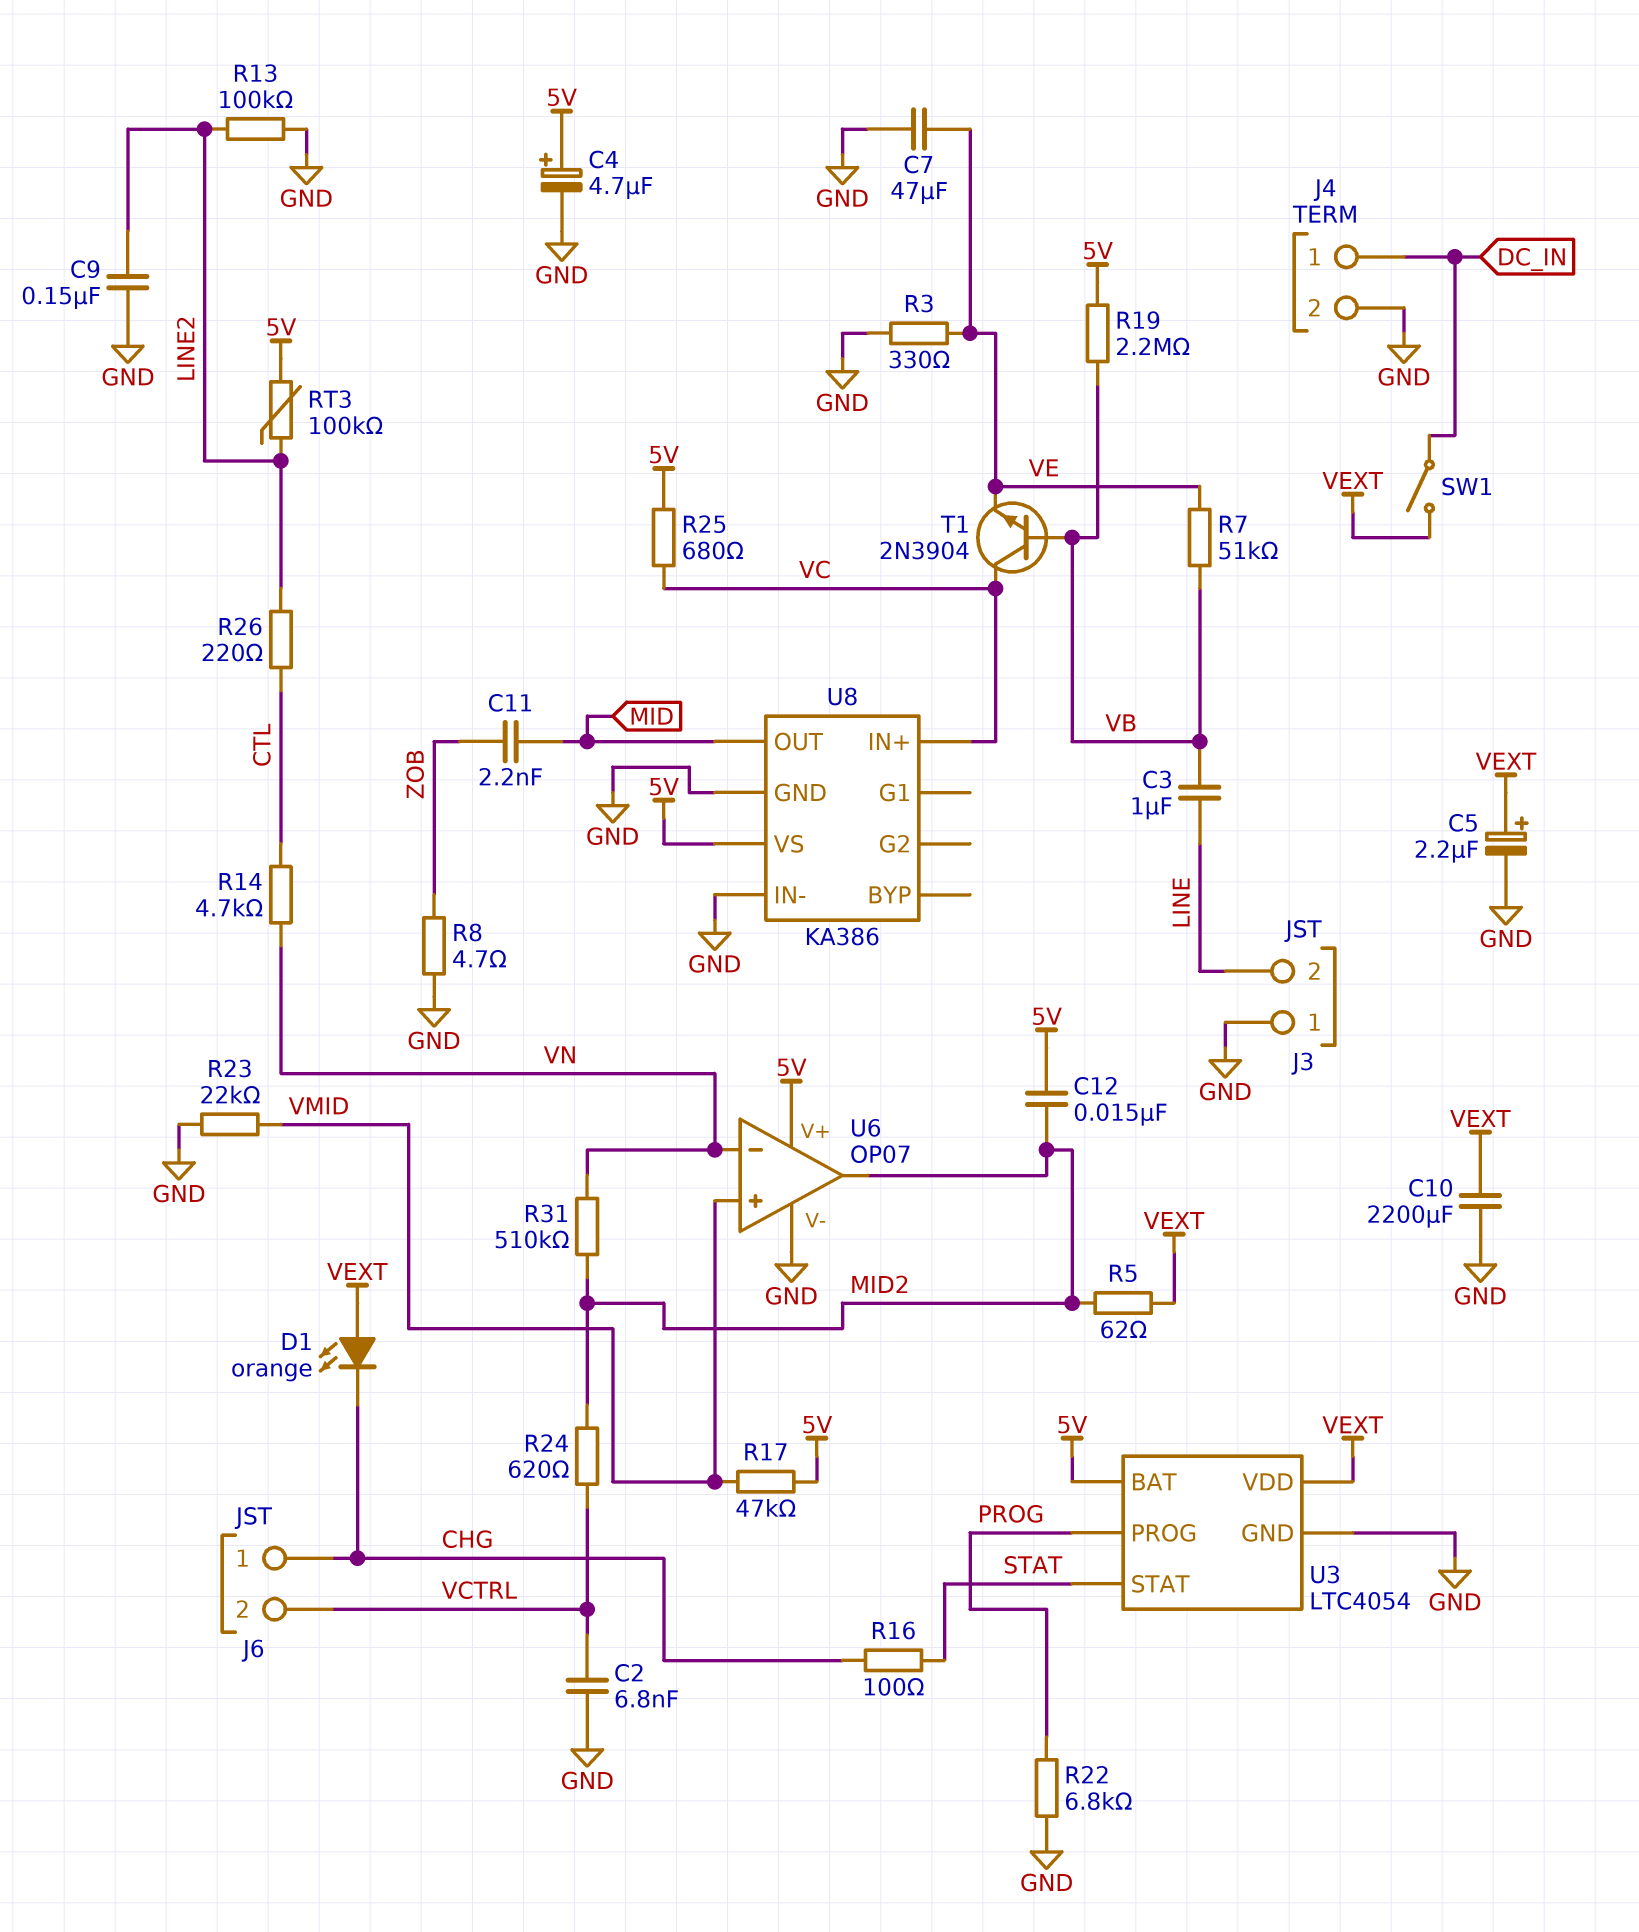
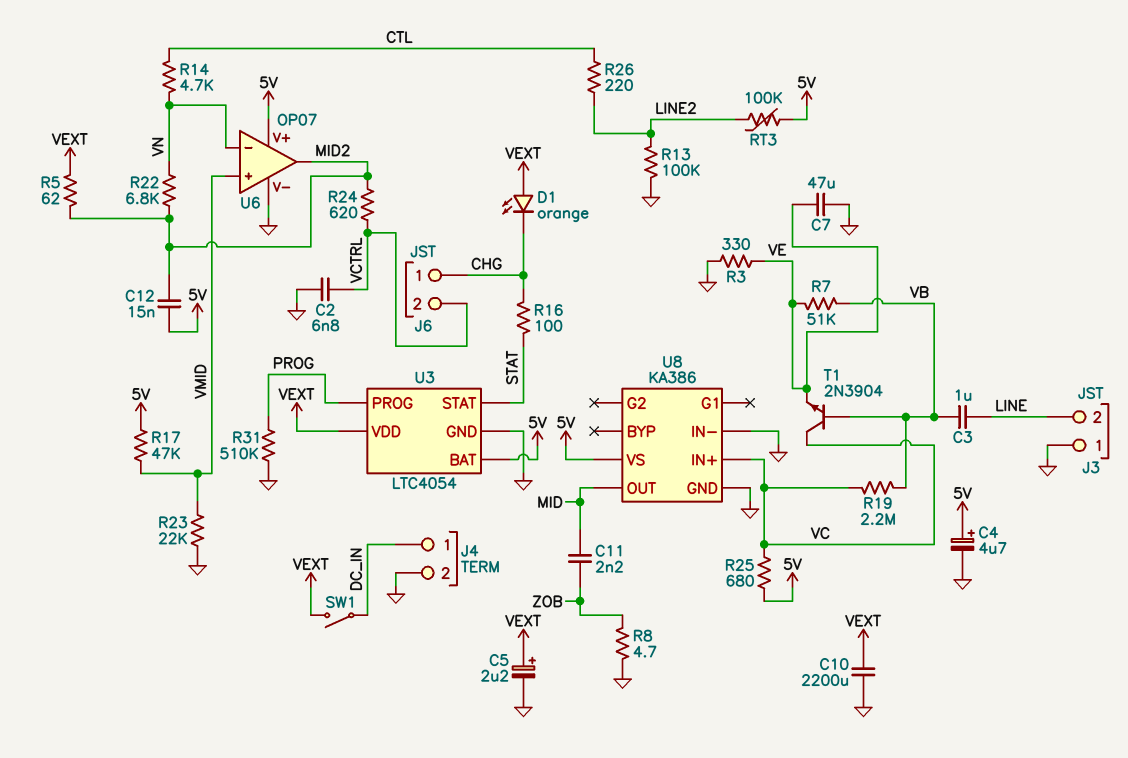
C9: 150nF (GND, LINE2) -> none
R19: 2.2M (5V, VB) -> 2.2M (VB, VC)
R22: 6.8k (GND, PROG) -> 6.8k (MID2, VN)
R31: 510k (MID2, VN) -> 510k (GND, PROG)

